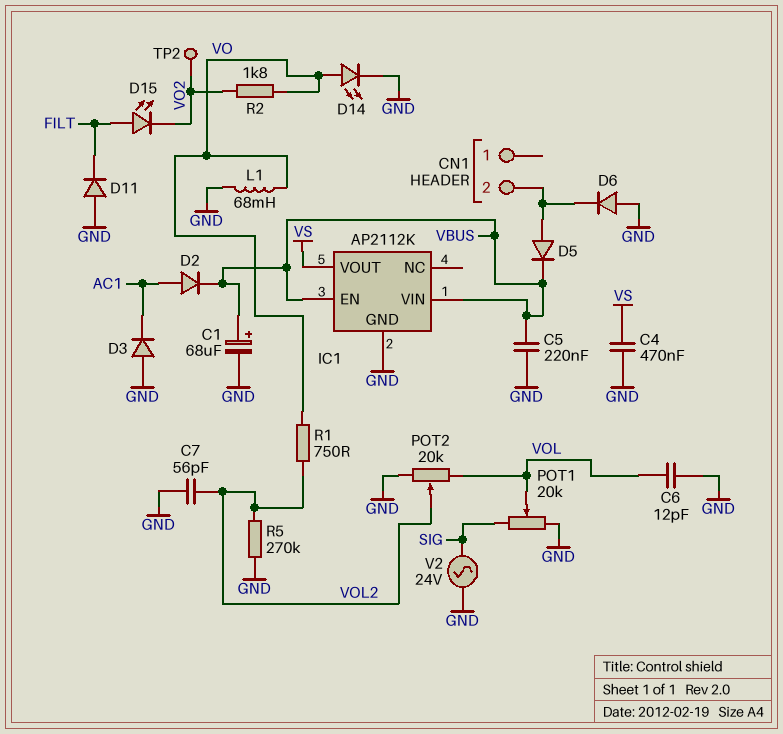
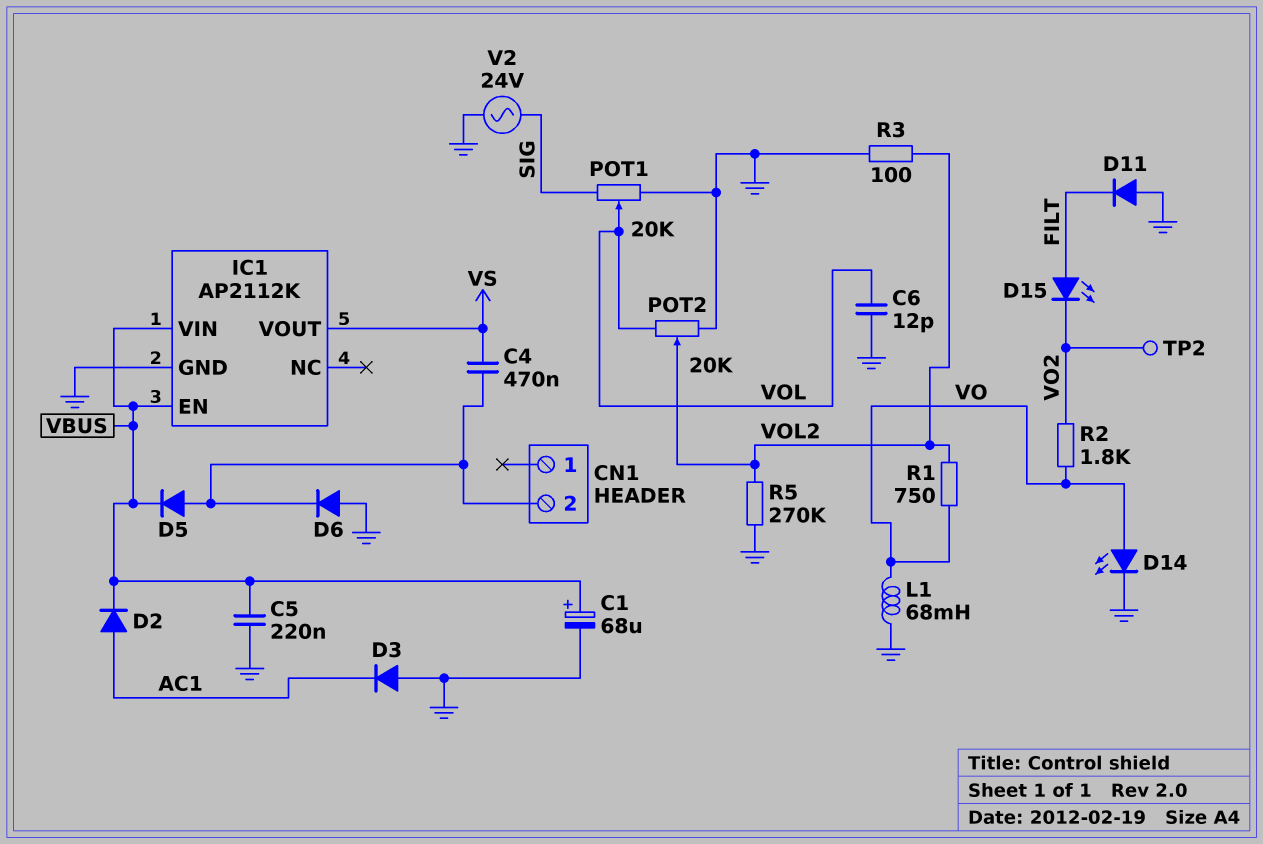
C4: 470nF (GND, VS) -> 470nF (CN1/2, VS)
C7: 56pF (GND, VOL2) -> none
R3: none -> 100 (GND, VOL2)

